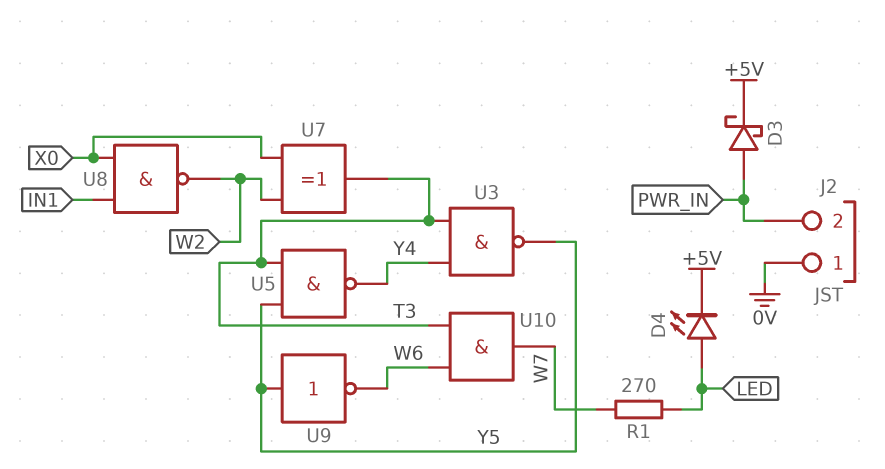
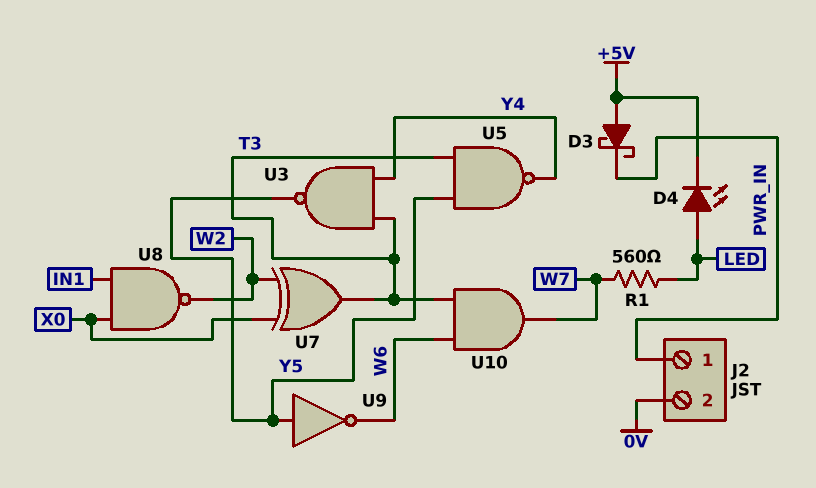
D3: schottky (A PWR_IN, K +5V) -> schottky (A +5V, K PWR_IN)
J2 pin 1: 0V -> PWR_IN
J2 pin 2: PWR_IN -> 0V
R1: 270 (LED, W7) -> 560 (LED, W7)

